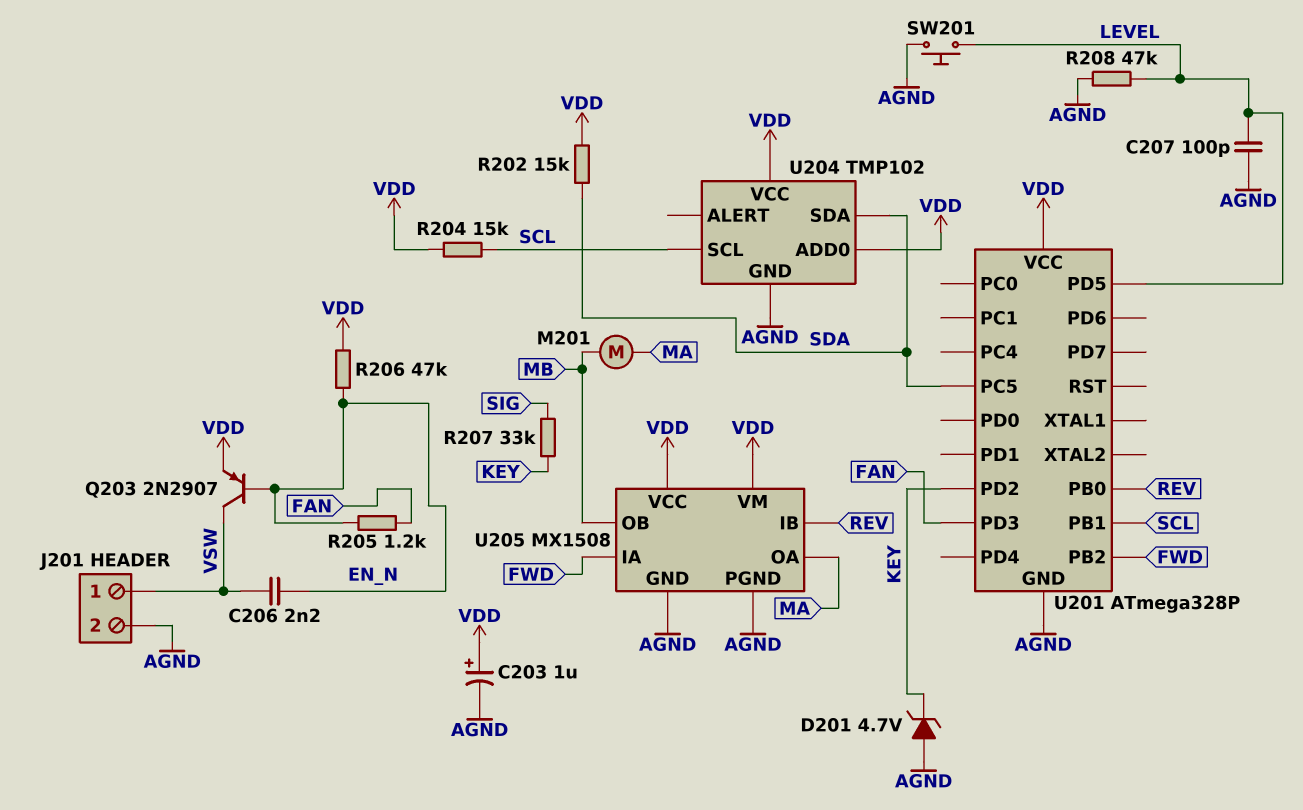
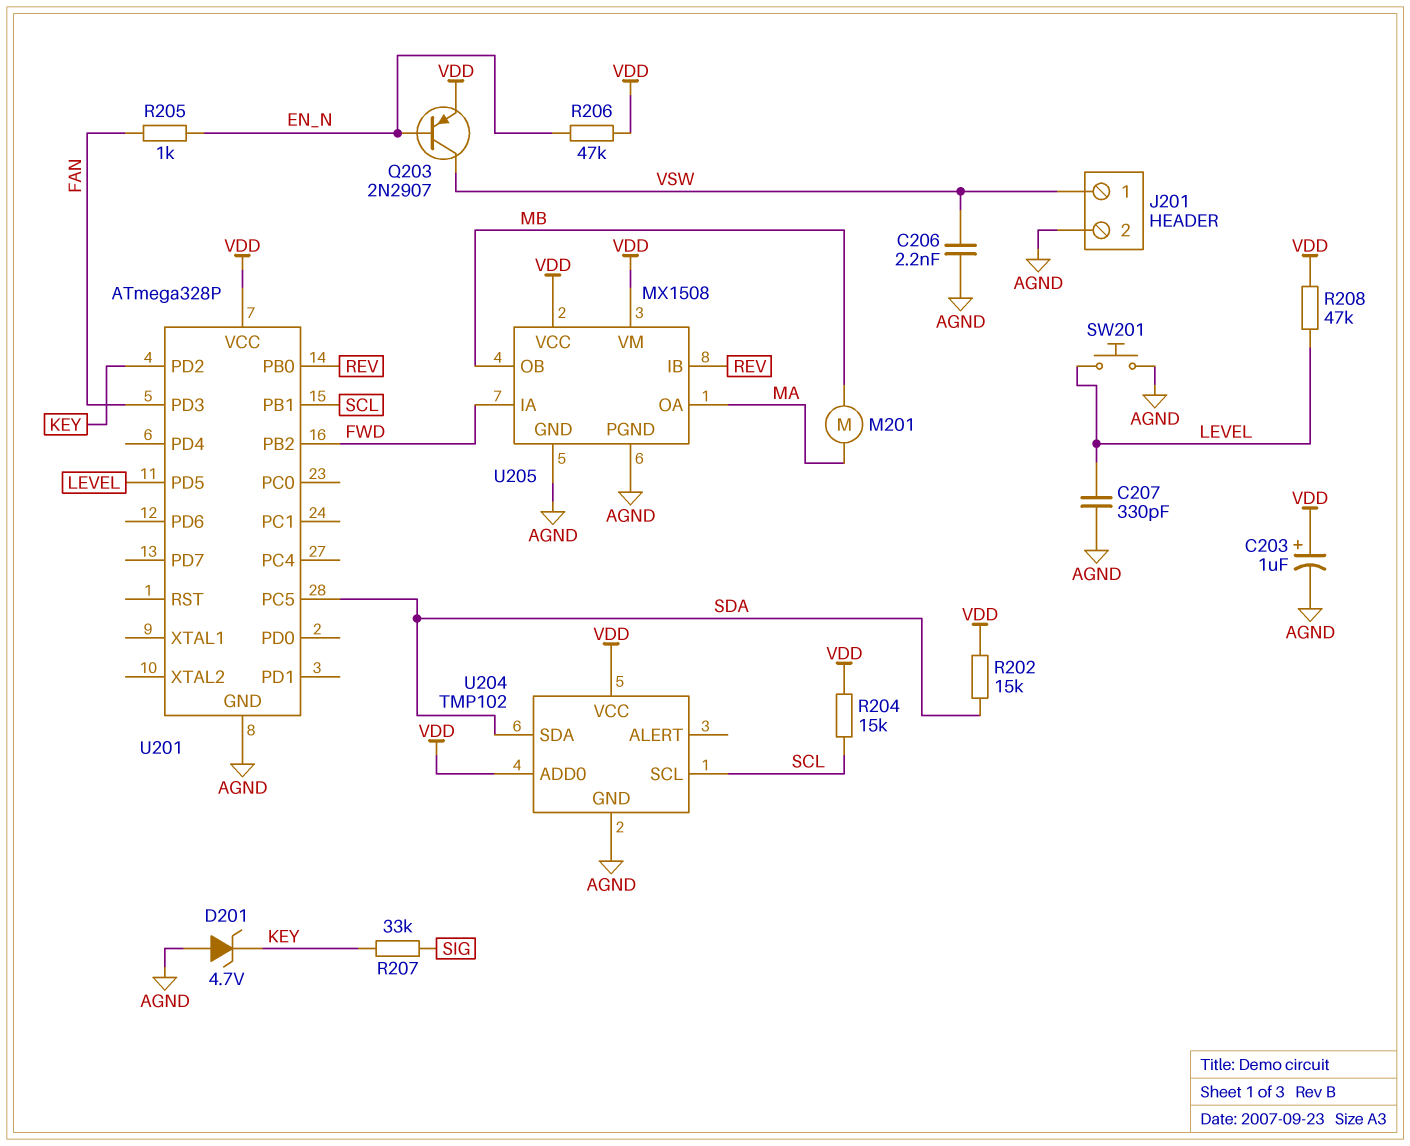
C206: 2.2nF (EN_N, VSW) -> 2.2nF (AGND, VSW)
C207: 100pF (AGND, LEVEL) -> 330pF (AGND, LEVEL)
R205: 1.2k (EN_N, FAN) -> 1k (EN_N, FAN)
R208: 47k (AGND, LEVEL) -> 47k (LEVEL, VDD)

